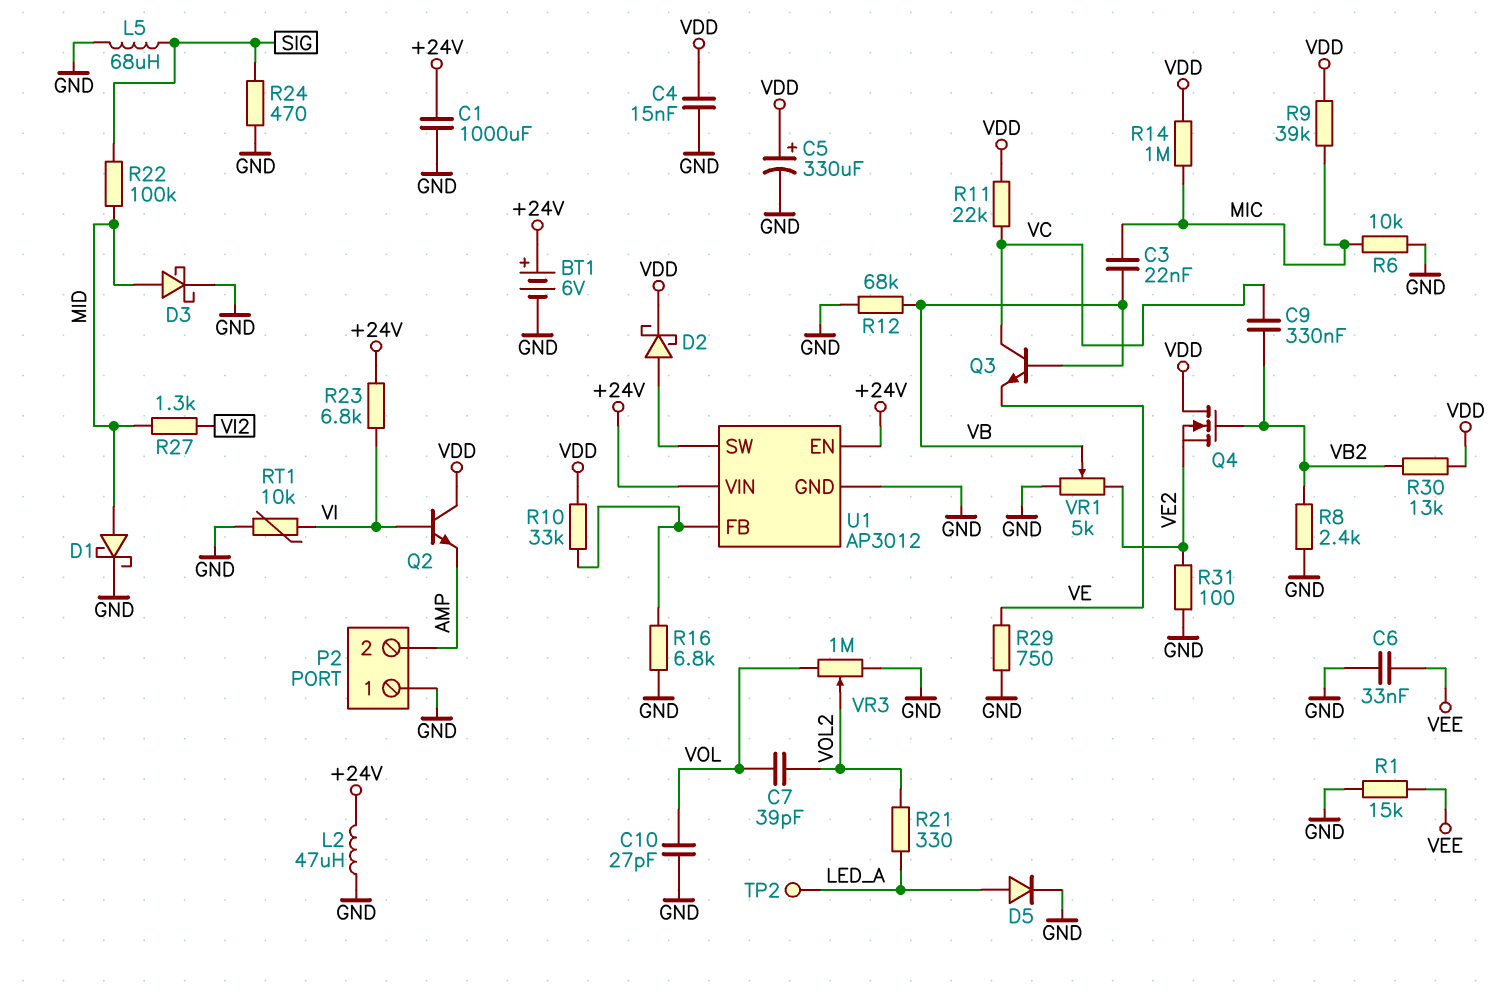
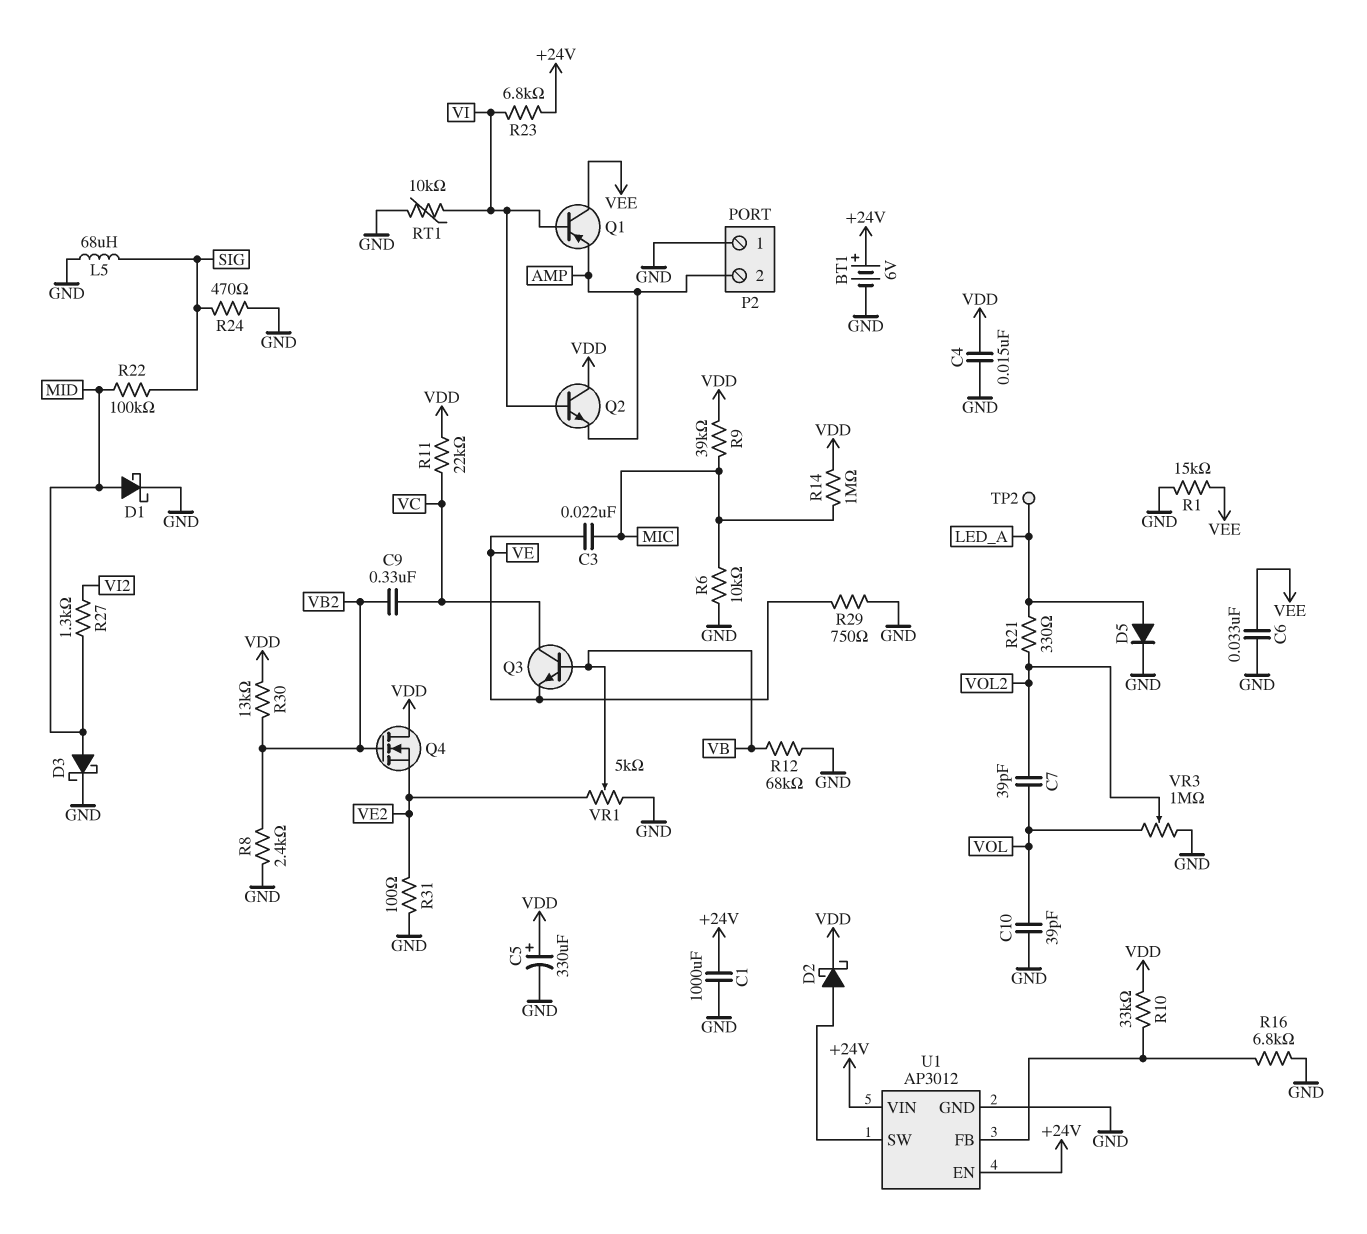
C3: 22nF (MIC, VB) -> 22nF (MIC, VE)
C10: 27pF (GND, VOL) -> 39pF (GND, VOL)
L2: 47uH (+24V, GND) -> none
Q1: none -> PNP (B VI, C VEE, E AMP)

